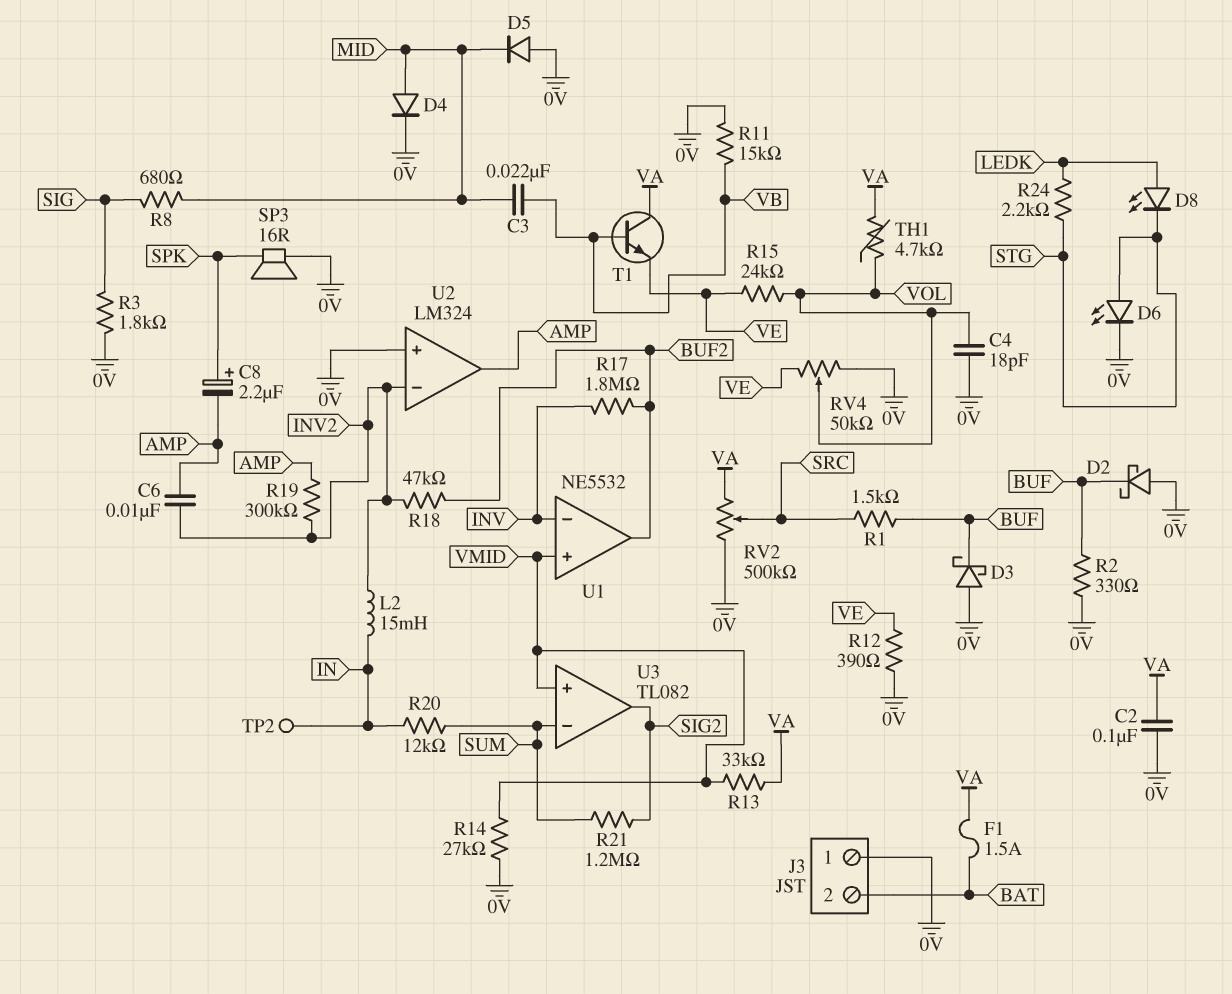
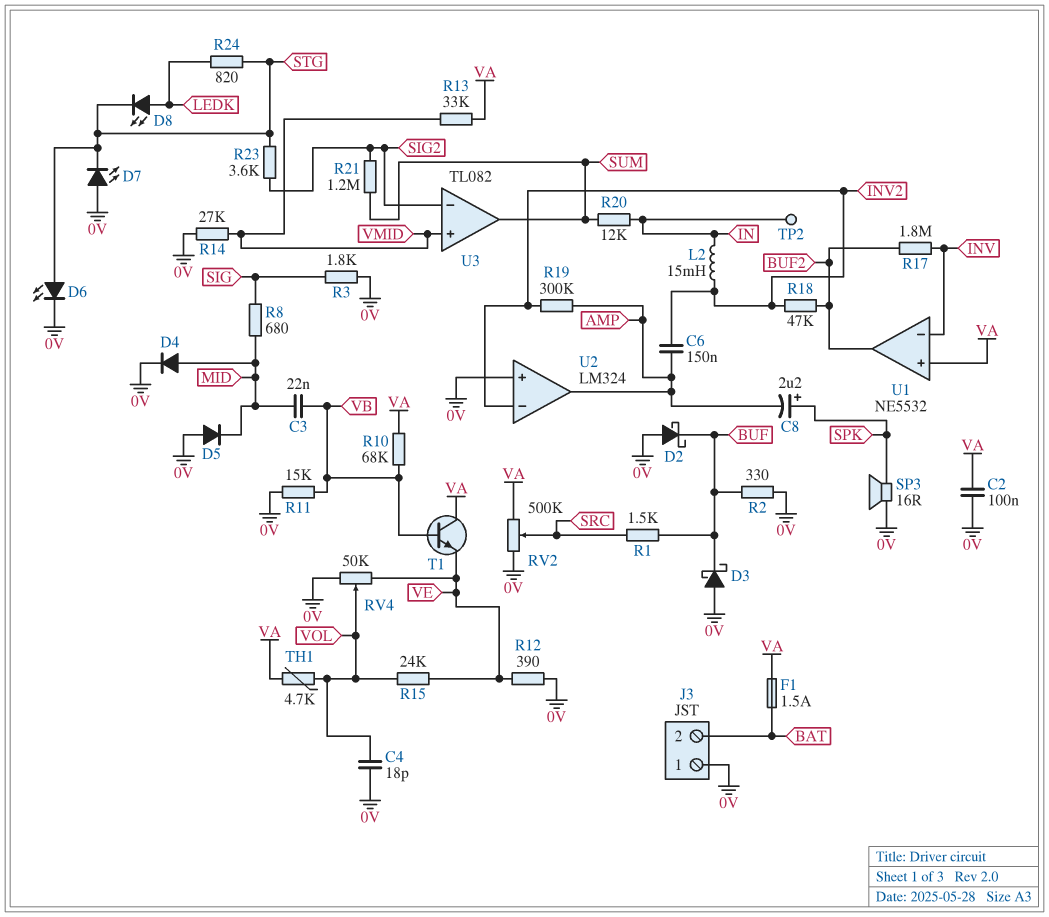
C6: 10nF (AMP, INV2) -> 150nF (AMP, INV2)
D7: none -> LED (A 0V, K STG)
R10: none -> 68k (VA, VB)
R23: none -> 3.6k (SIG2, STG)
R24: 2.2k (LEDK, STG) -> 820 (LEDK, STG)
U1 pin in+: VMID -> VA
U3 pin in-: SUM -> SIG2
U3 pin out: SIG2 -> SUM

